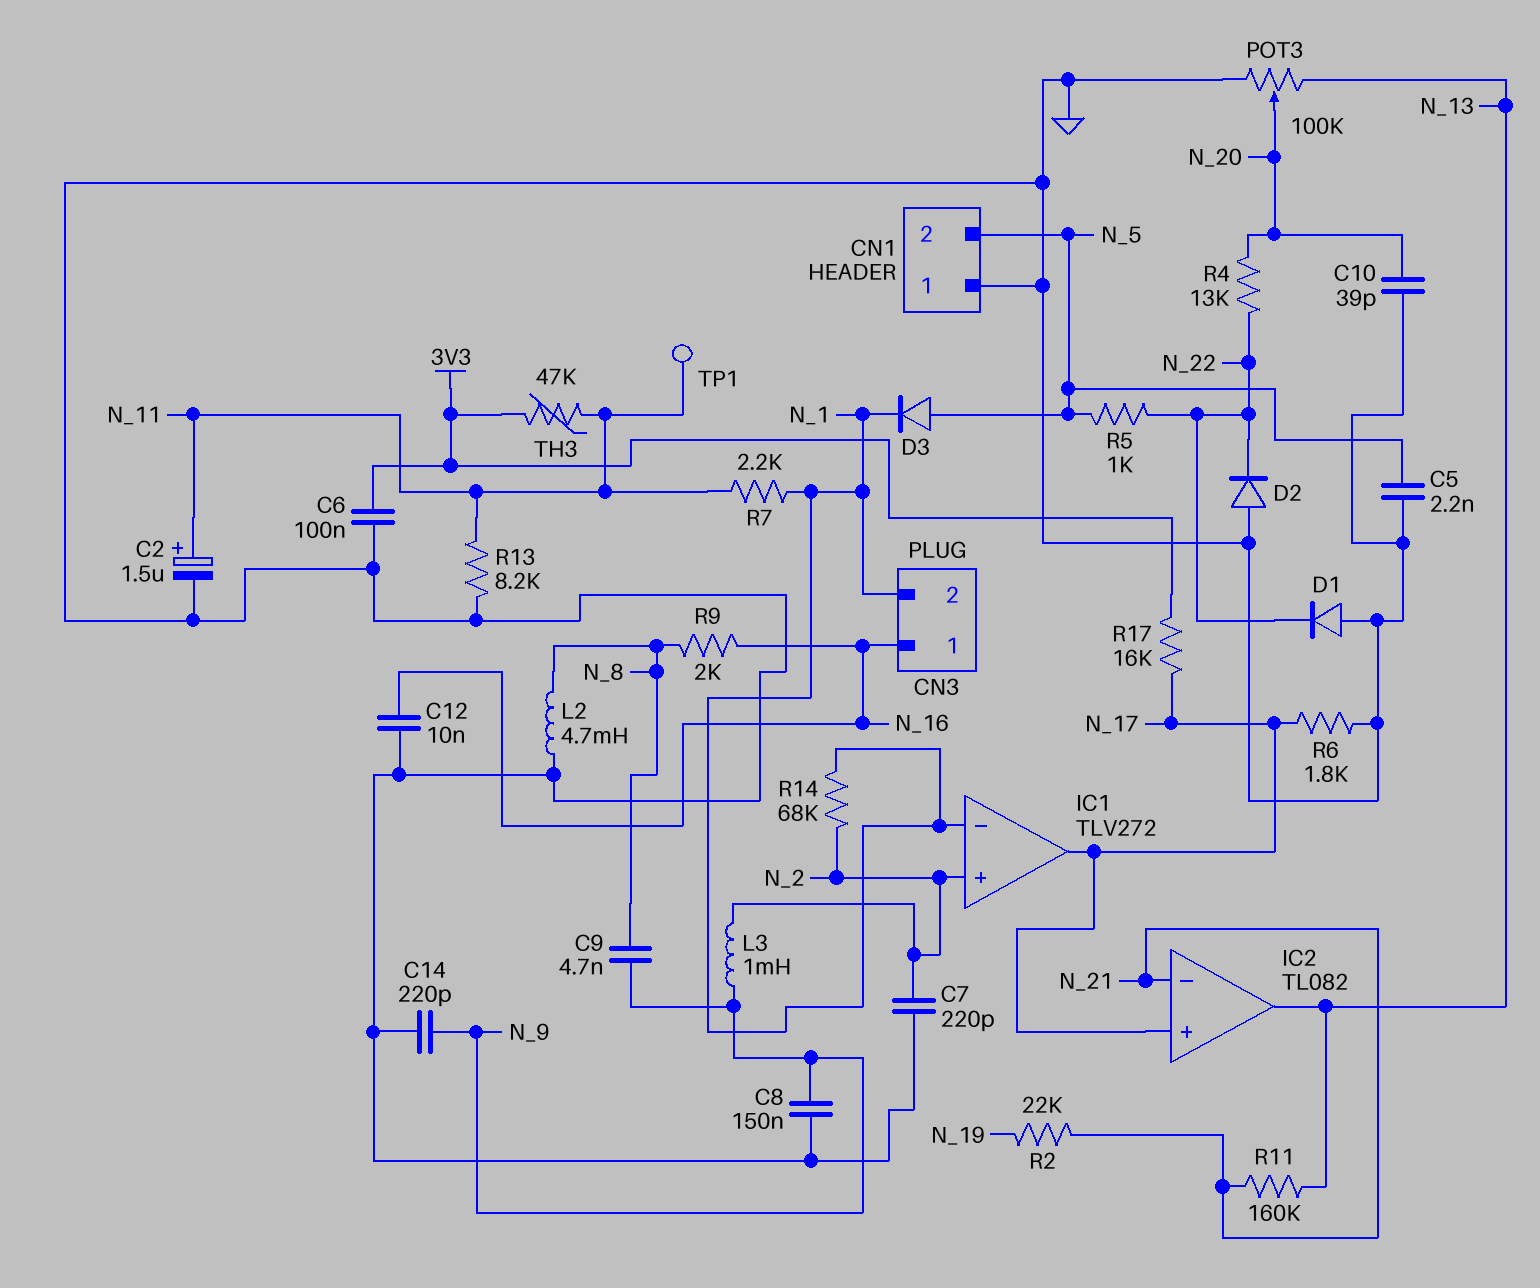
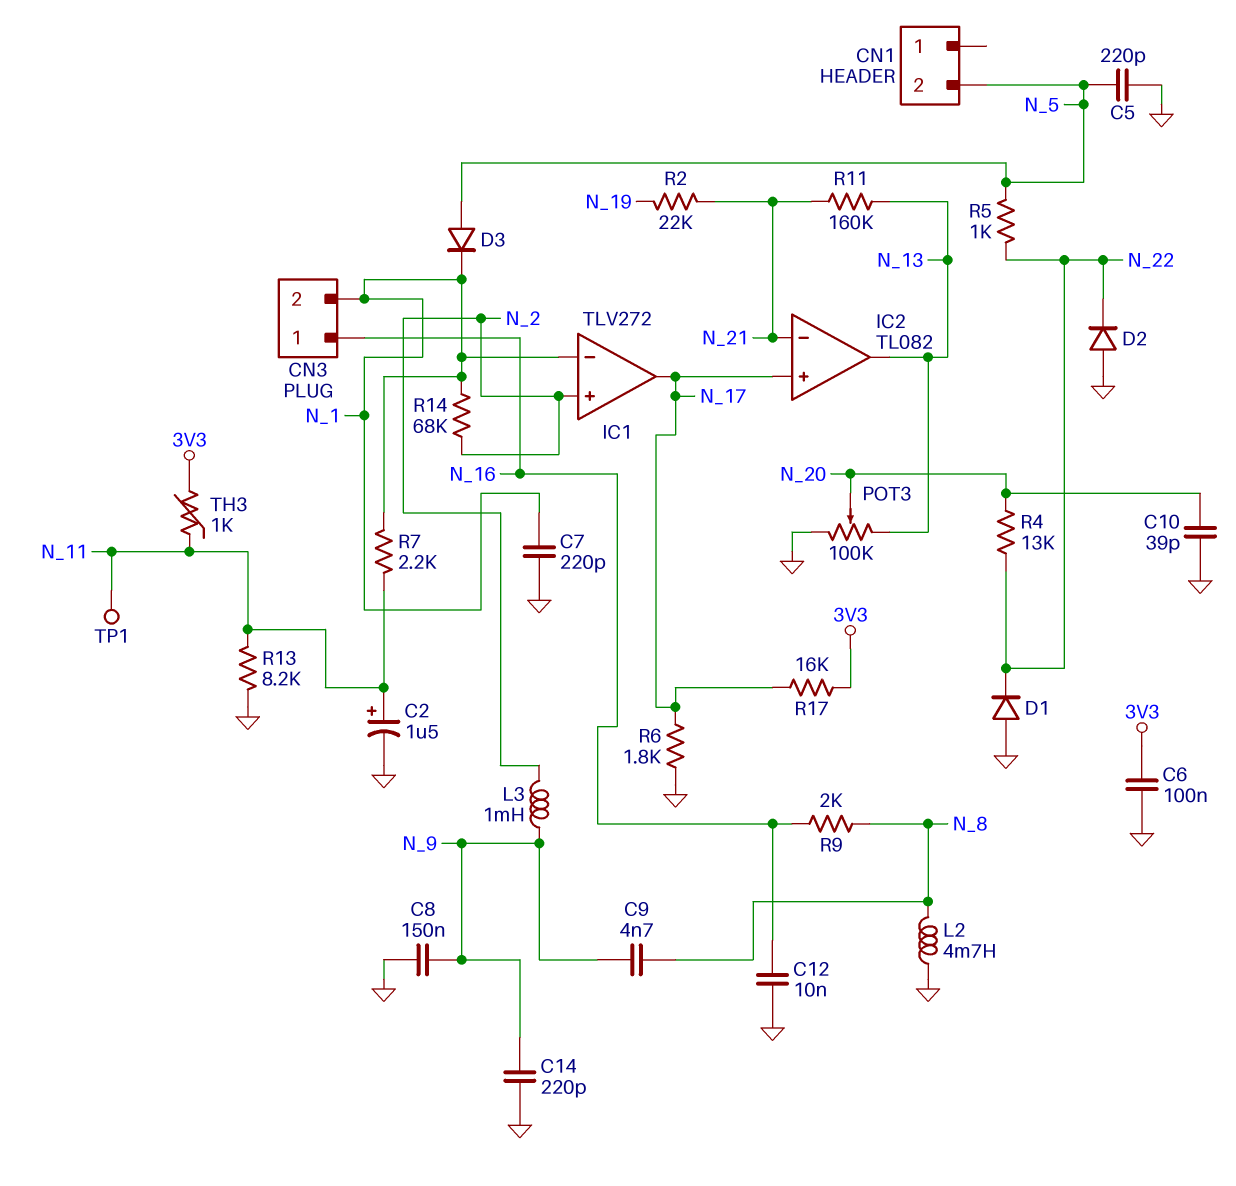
C5: 2.2nF (GND, N_5) -> 220pF (GND, N_5)
C7: 220pF (GND, N_2) -> 220pF (GND, N_1)
CN1 pin 1: GND -> none
TH3: 47k (3V3, N_11) -> 1k (3V3, N_11)

